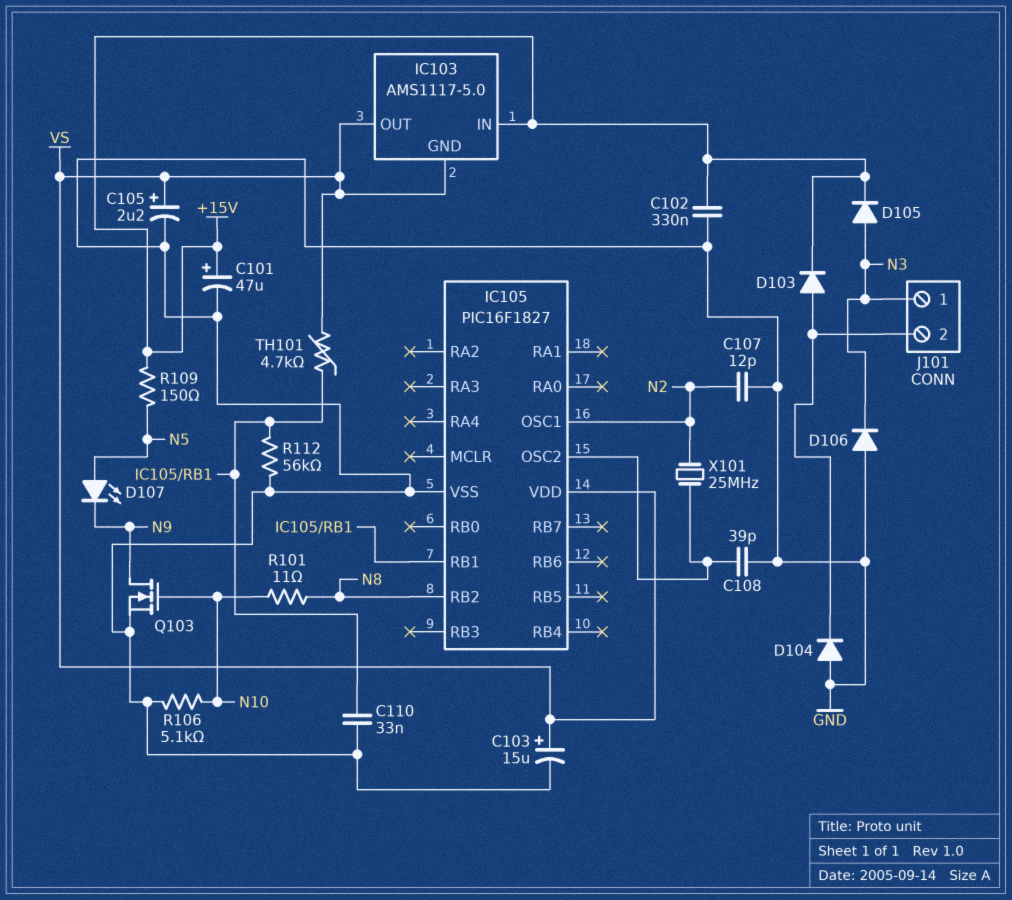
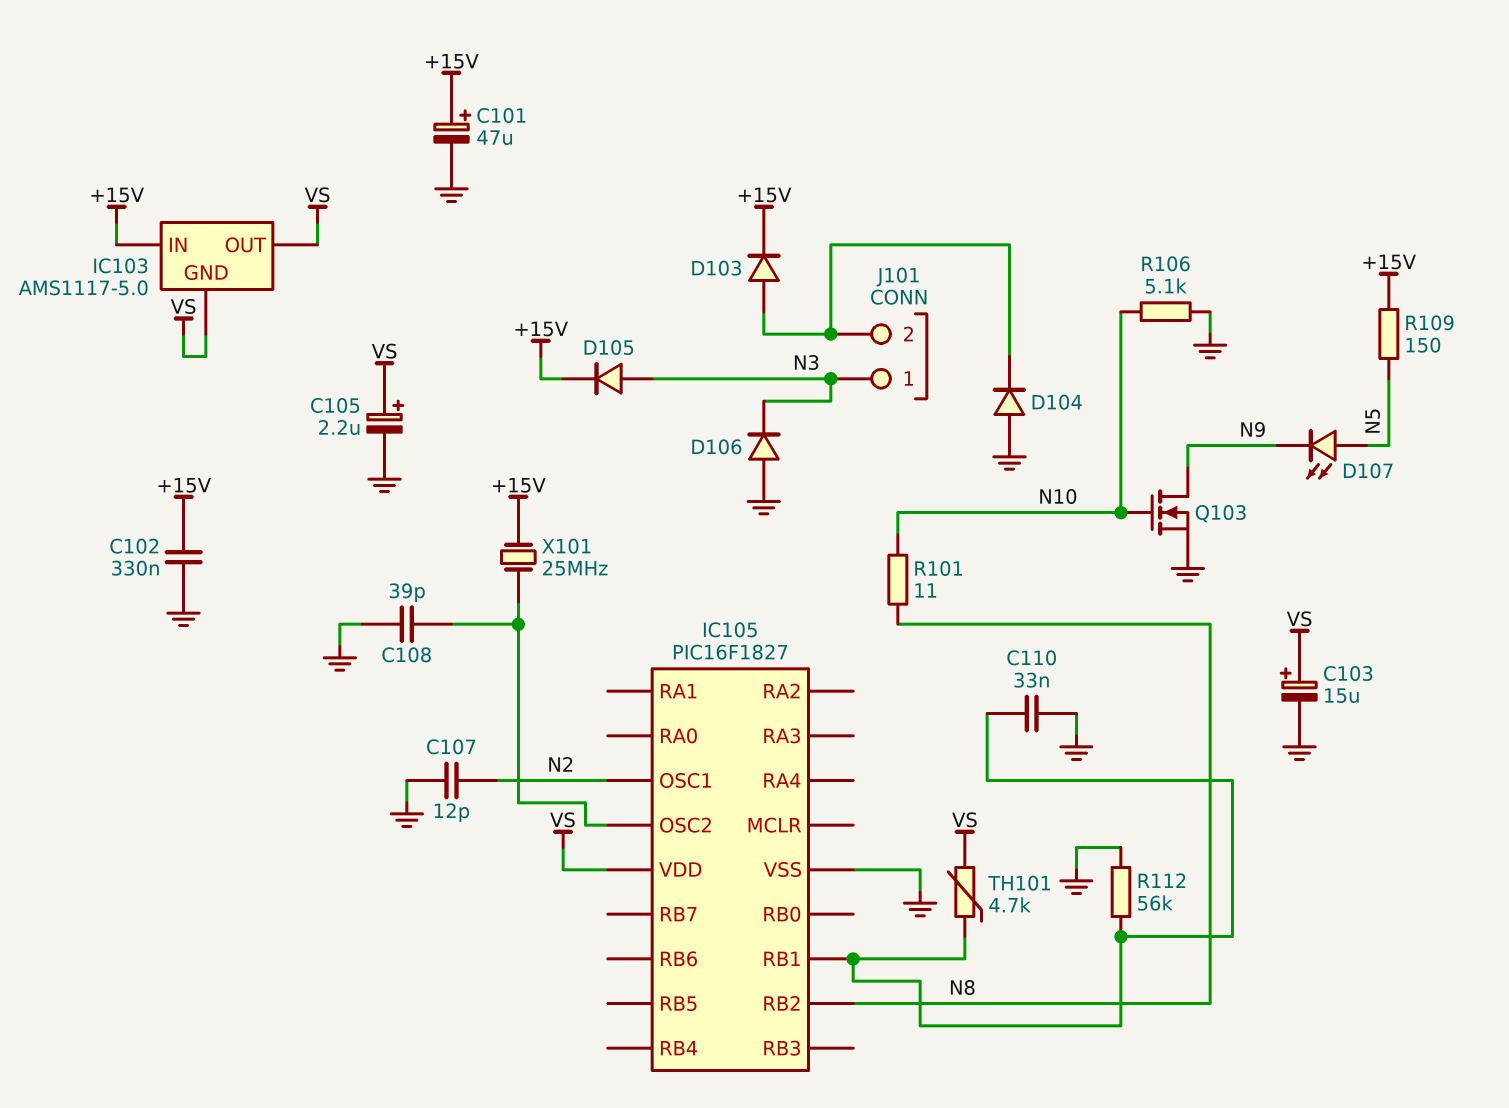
X101: 25MHz (IC105/OSC2, N2) -> 25MHz (+15V, IC105/OSC2)

